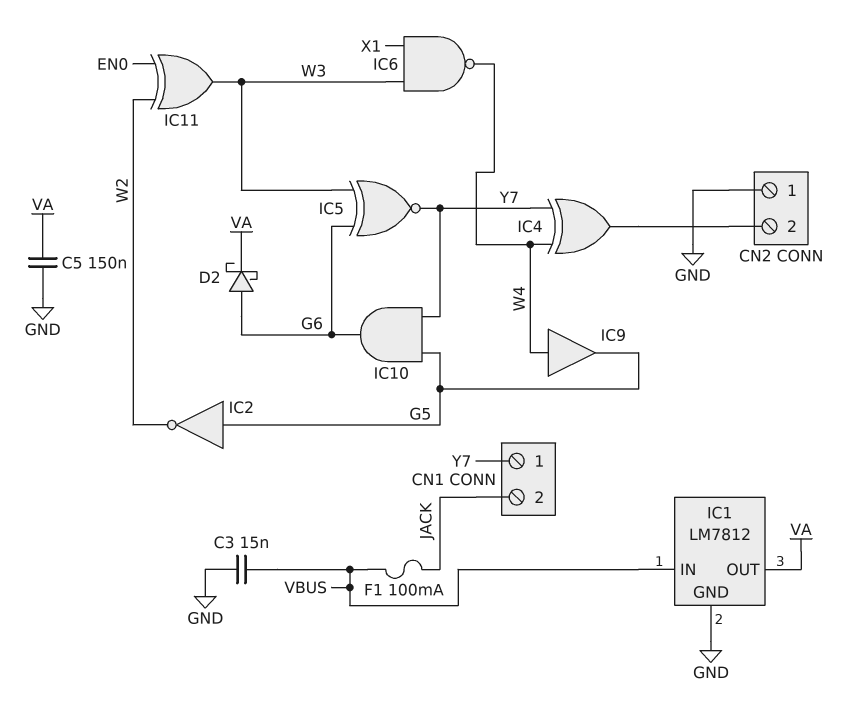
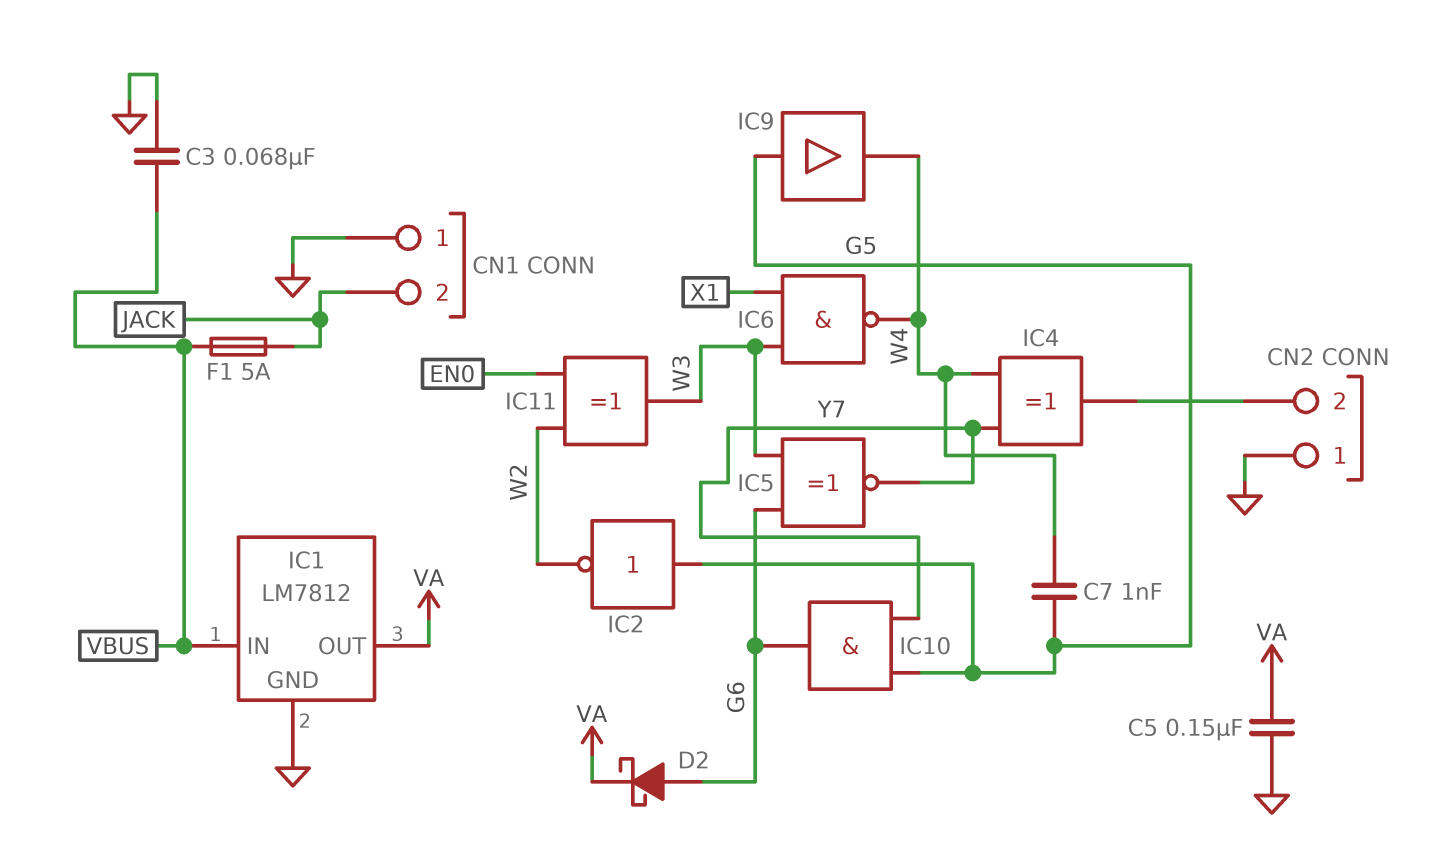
C3: 15nF (GND, VBUS) -> 68nF (GND, VBUS)
C7: none -> 1nF (G5, W4)
CN1 pin 1: Y7 -> GND
F1: 100mA (JACK, VBUS) -> 5A (JACK, VBUS)
IC9: buffer (in W4, out G5) -> buffer (in G5, out W4)

